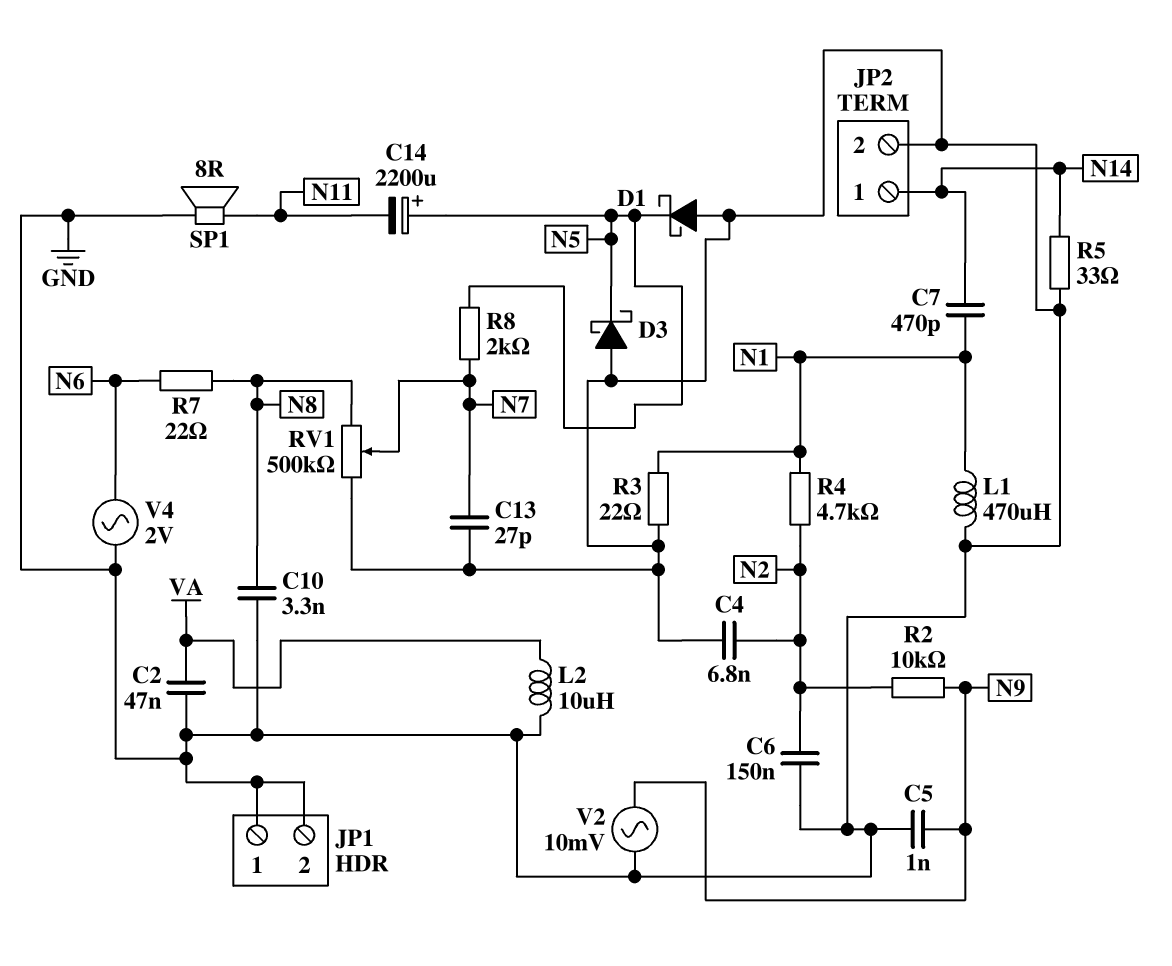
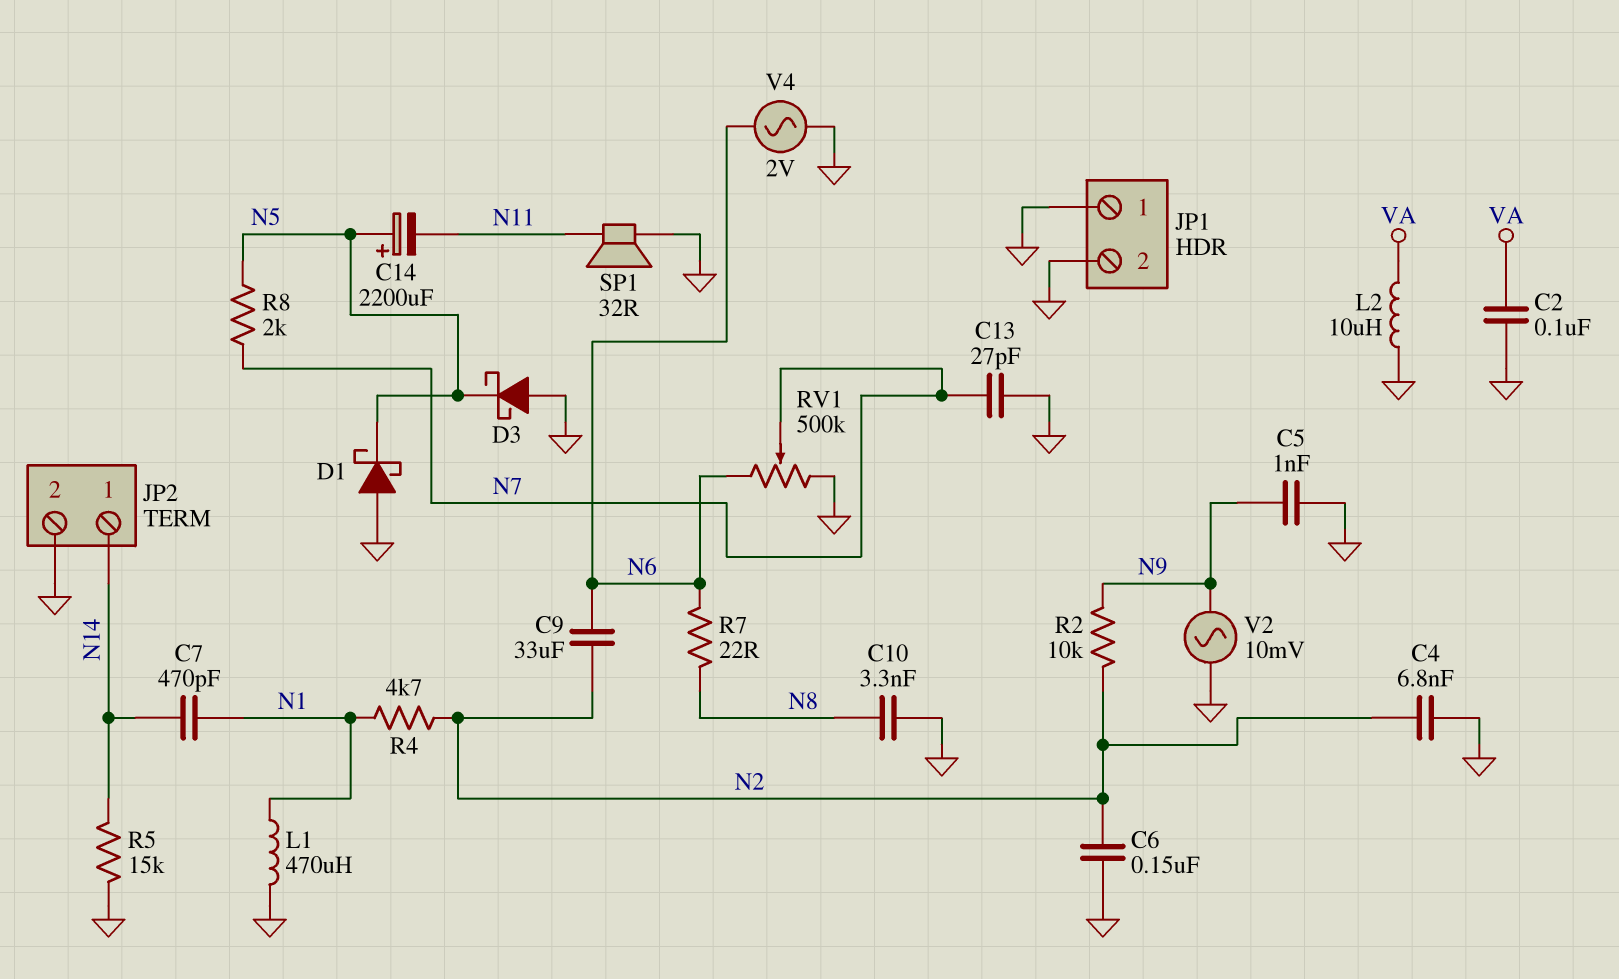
C2: 47nF (GND, VA) -> 100nF (GND, VA)
C9: none -> 33uF (N2, N6)
R3: 22 (GND, N1) -> none
R5: 33 (GND, N14) -> 15k (GND, N14)
RV1: 500k (GND, N8, wiper N7) -> 500k (GND, N6, wiper N7)
SP1: speaker 8R (GND, N11) -> speaker 32R (GND, N11)

